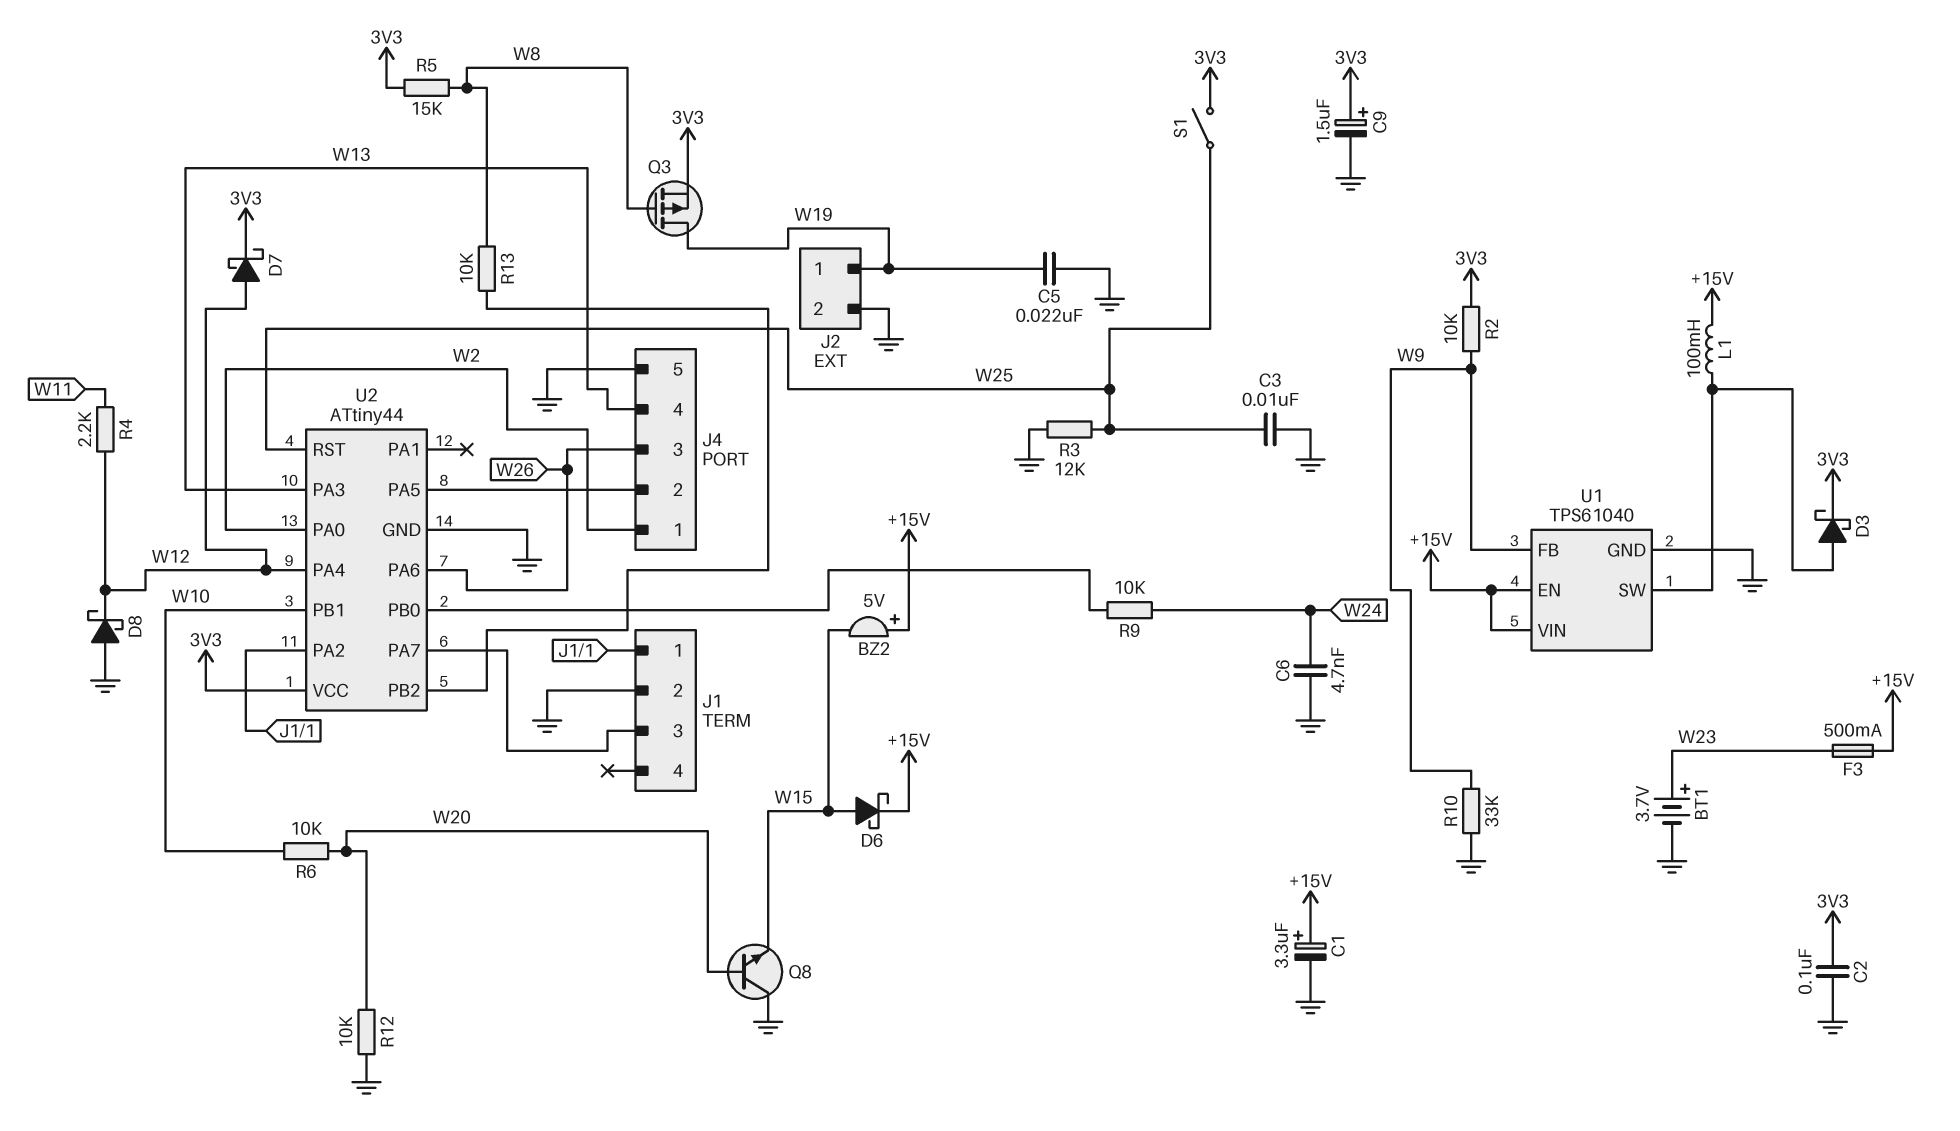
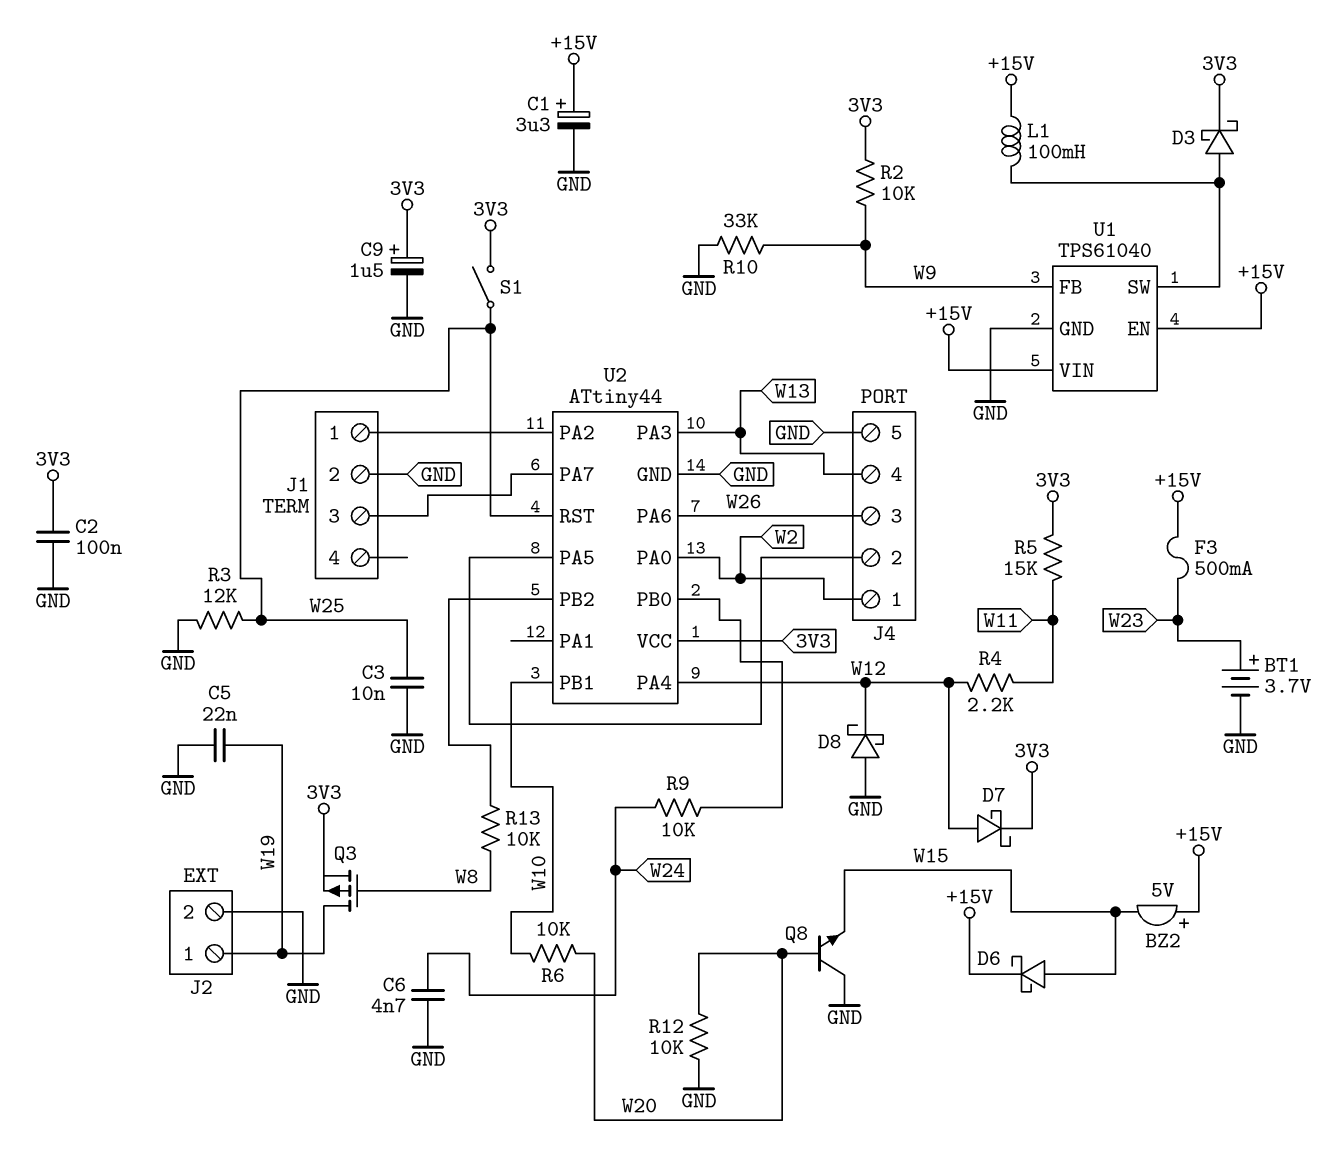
R5: 15k (3V3, W8) -> 15k (3V3, W11)

